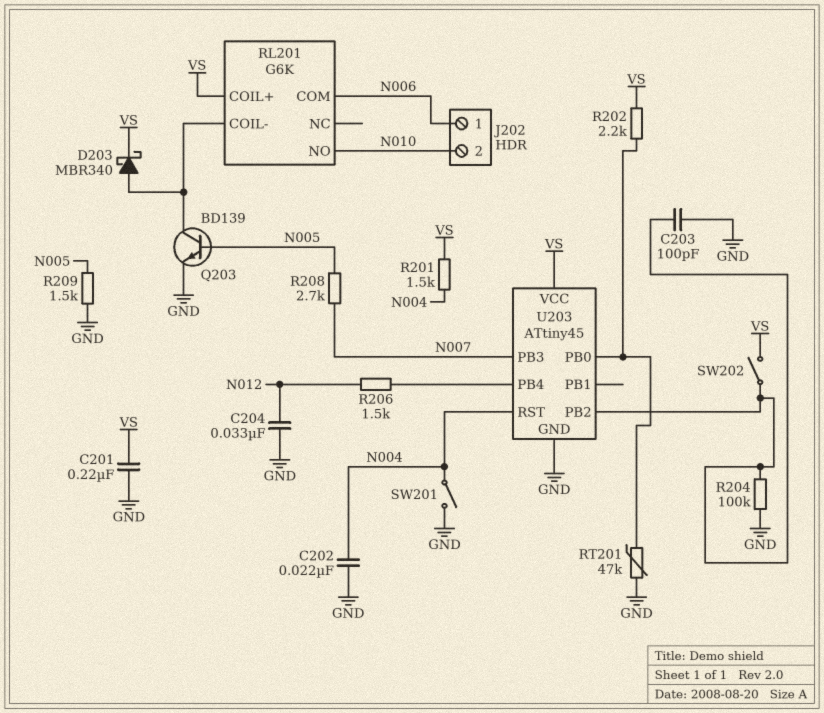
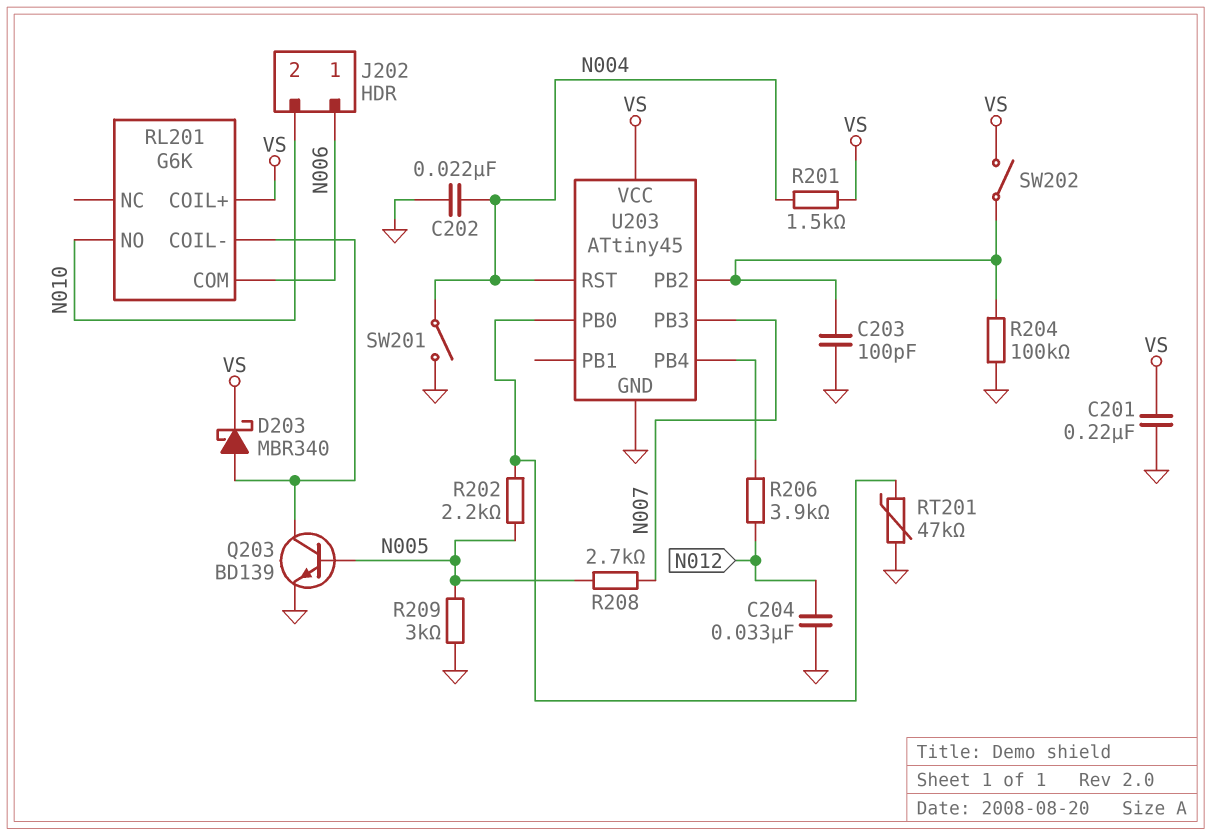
R202: 2.2k (U203/PB0, VS) -> 2.2k (N005, U203/PB0)
R206: 1.5k (N012, U203/PB4) -> 3.9k (N012, U203/PB4)
R209: 1.5k (GND, N005) -> 3k (GND, N005)

